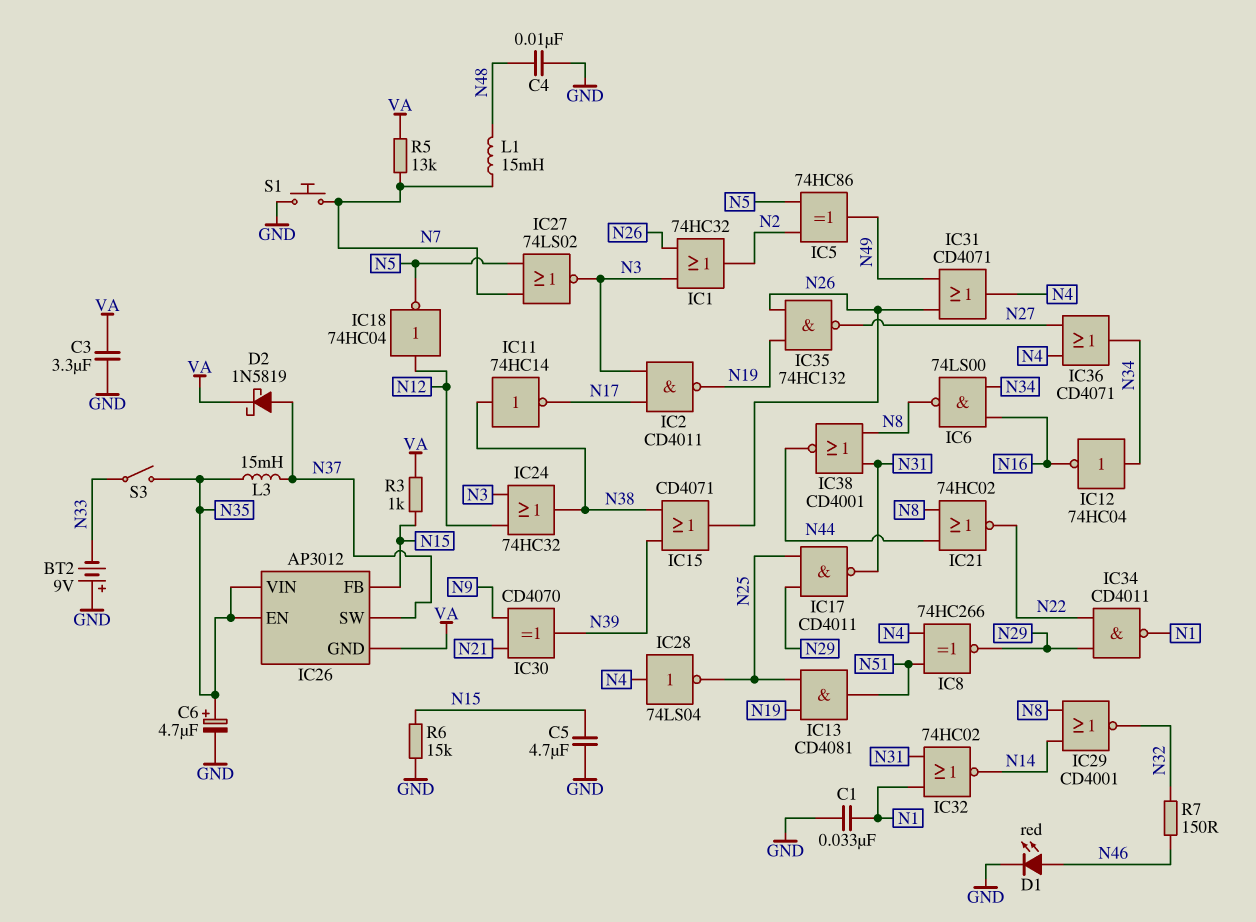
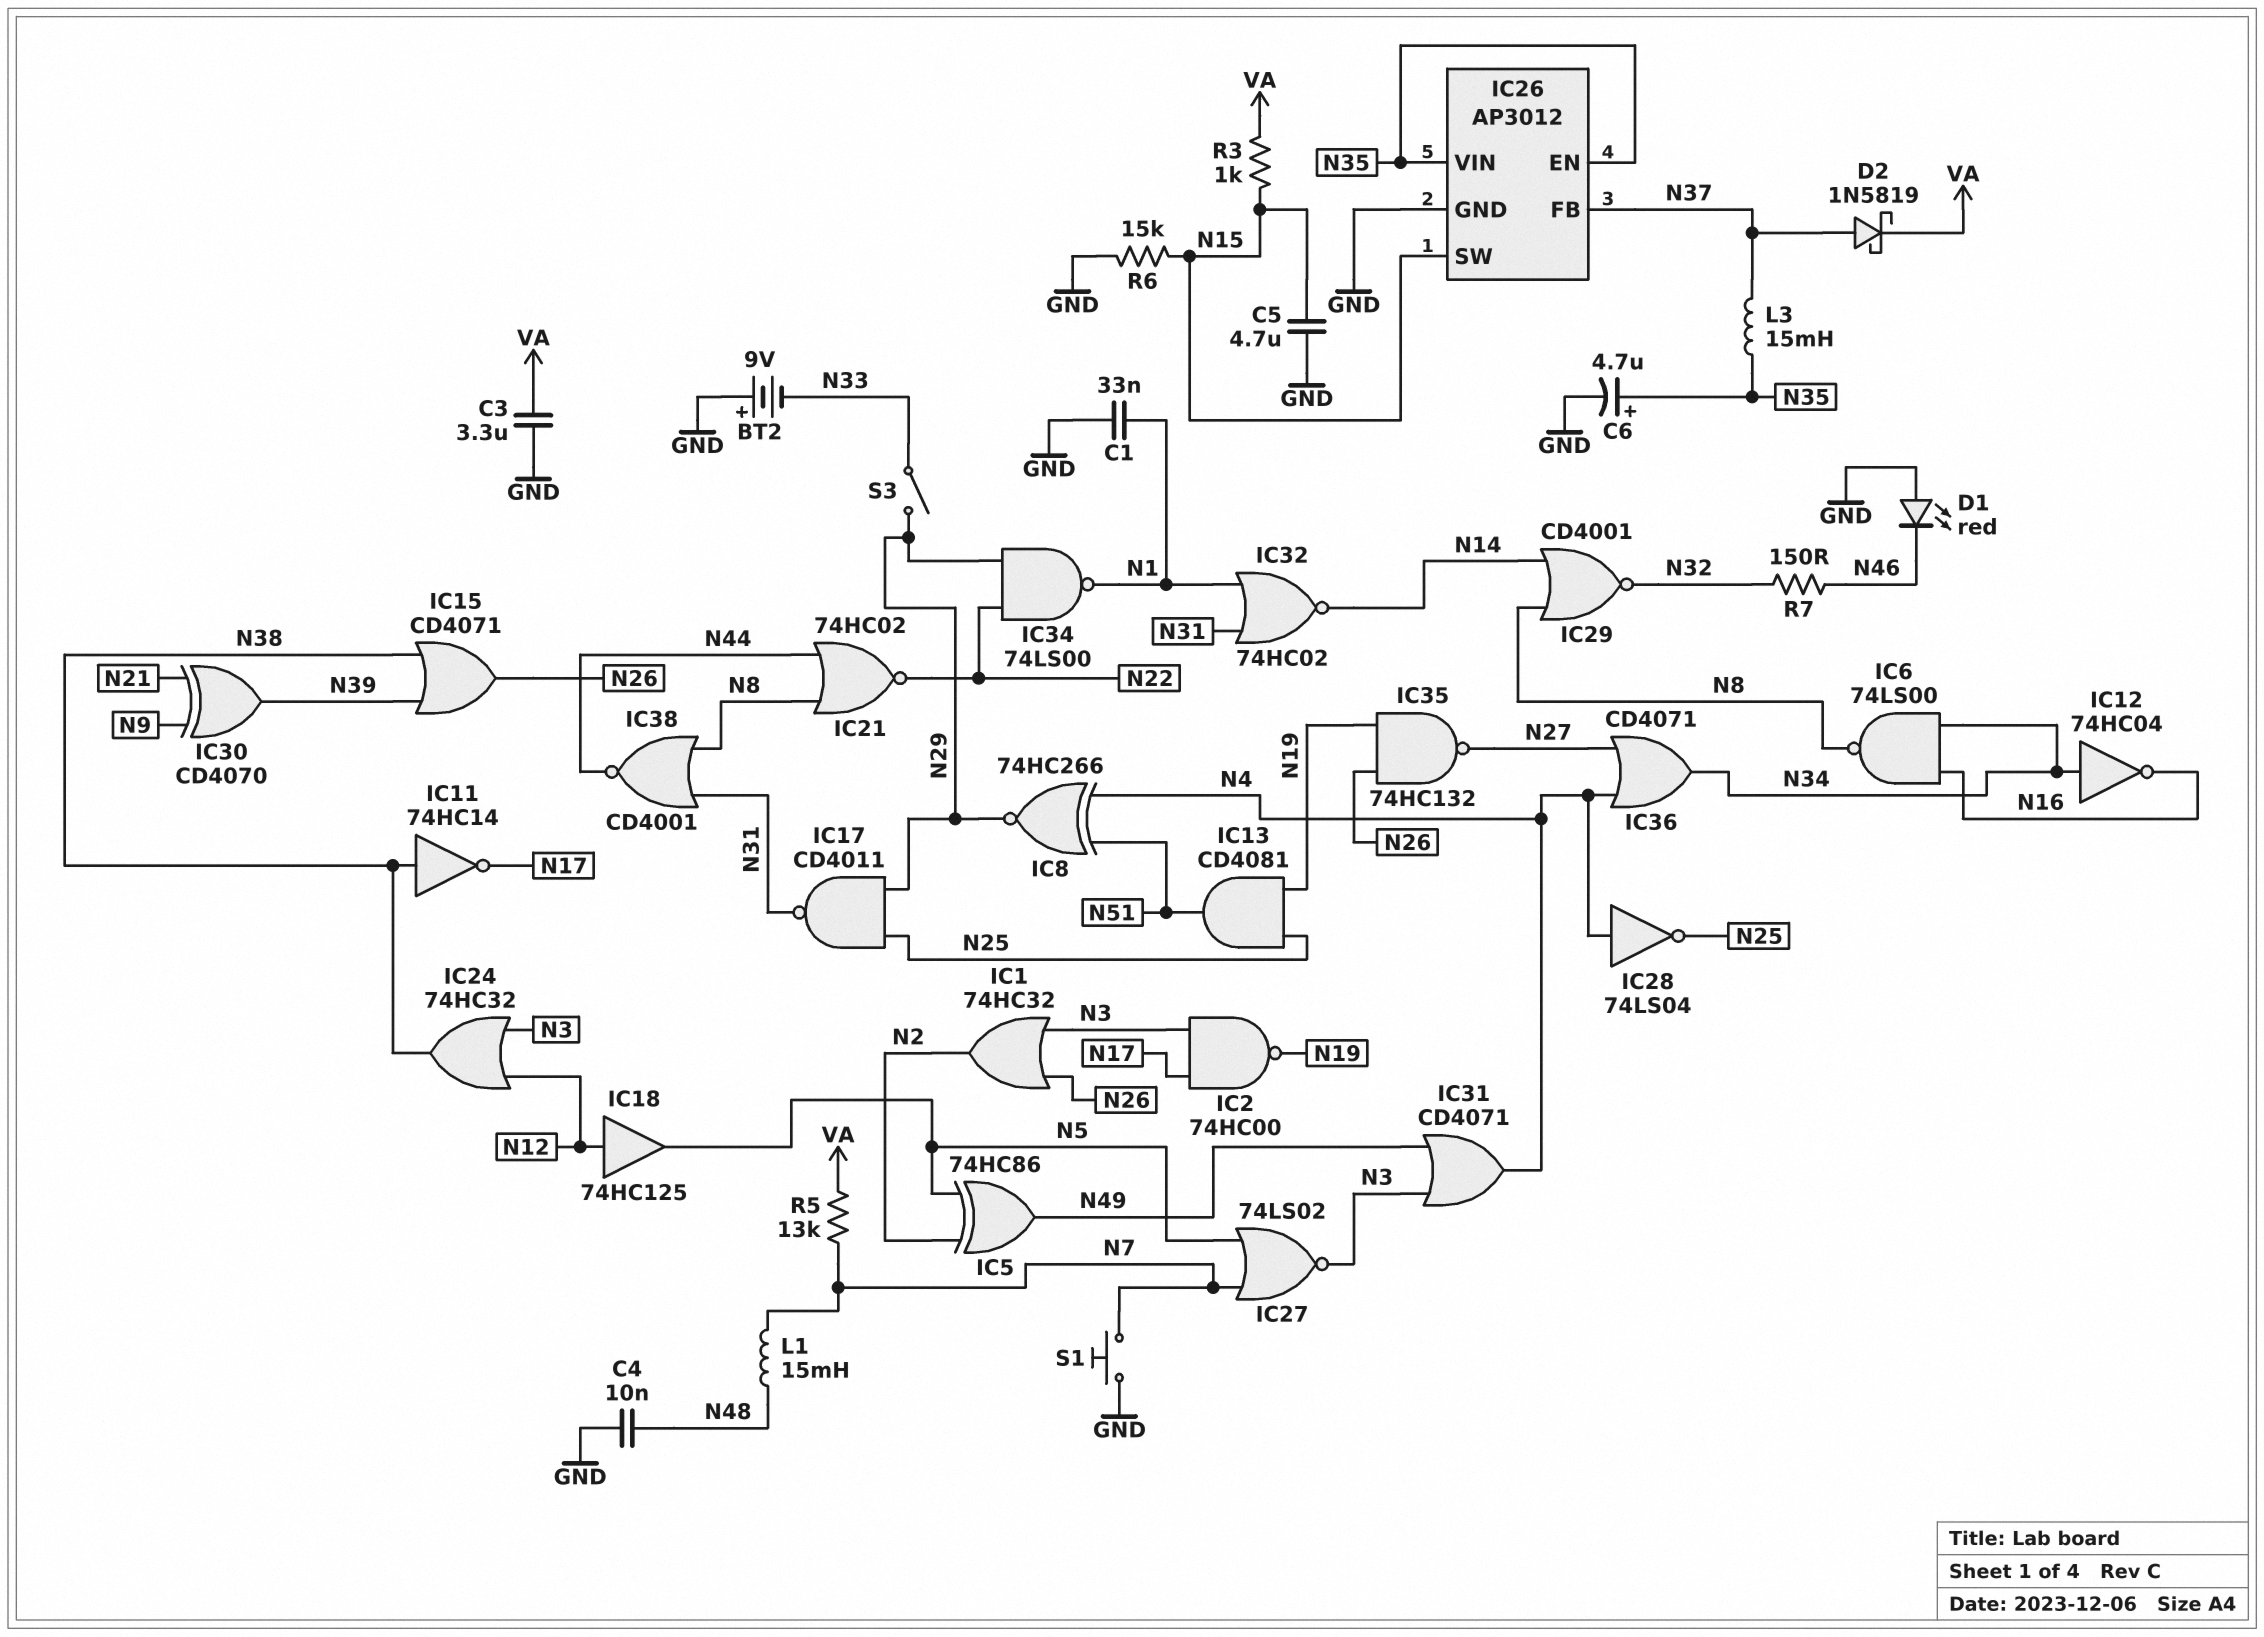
D1: LED red (A N46, K GND) -> LED red (A GND, K N46)
IC2: NAND CD4011 (in N3, in N17, out N19) -> NAND 74HC00 (in N3, in N17, out N19)
IC18: NOT 74HC04 (in N12, out N5) -> buffer 74HC125 (in N12, out N5)
IC26 pin FB: N15 -> N37
IC26 pin GND: VA -> GND
IC26 pin SW: N37 -> N15
IC31: OR CD4071 (in N26, in N49, out N4) -> OR CD4071 (in N3, in N49, out N4)
IC34: NAND CD4011 (in N22, in N29, out N1) -> NAND 74LS00 (in N22, in N29, out N1)
S3: switch (N33, N35) -> switch (N29, N33)

